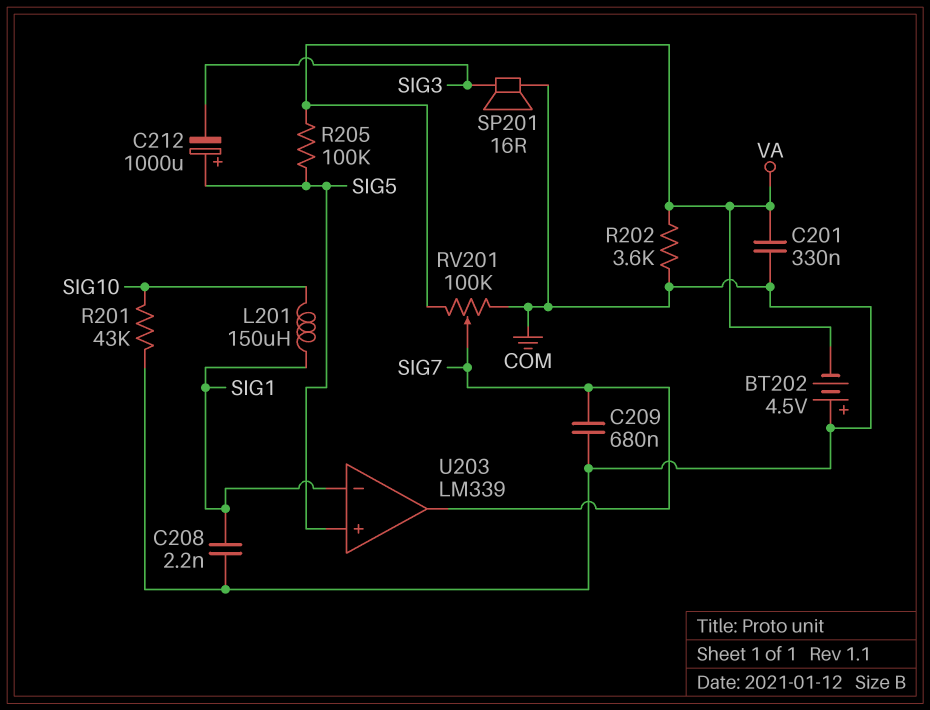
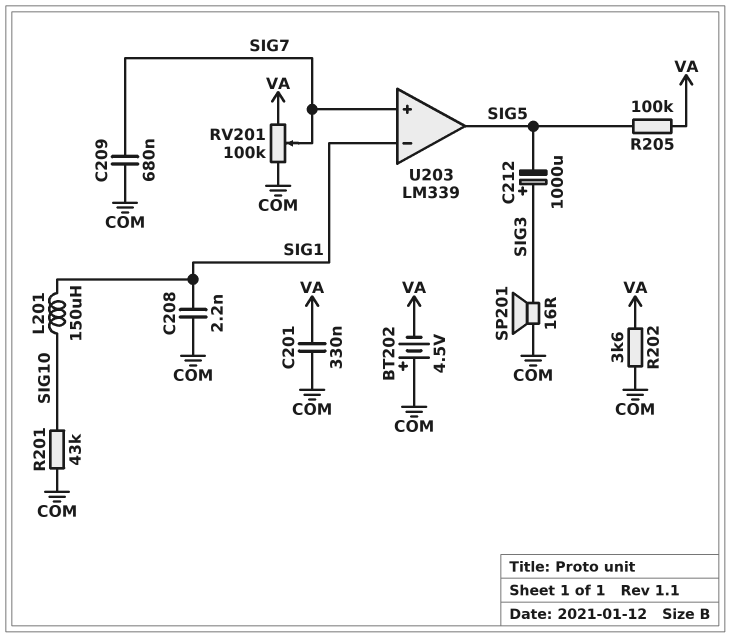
C212: 1000uF (plus SIG5, minus SIG3) -> 1000uF (plus SIG3, minus SIG5)
U203 pin in+: SIG5 -> SIG7
U203 pin out: SIG7 -> SIG5

